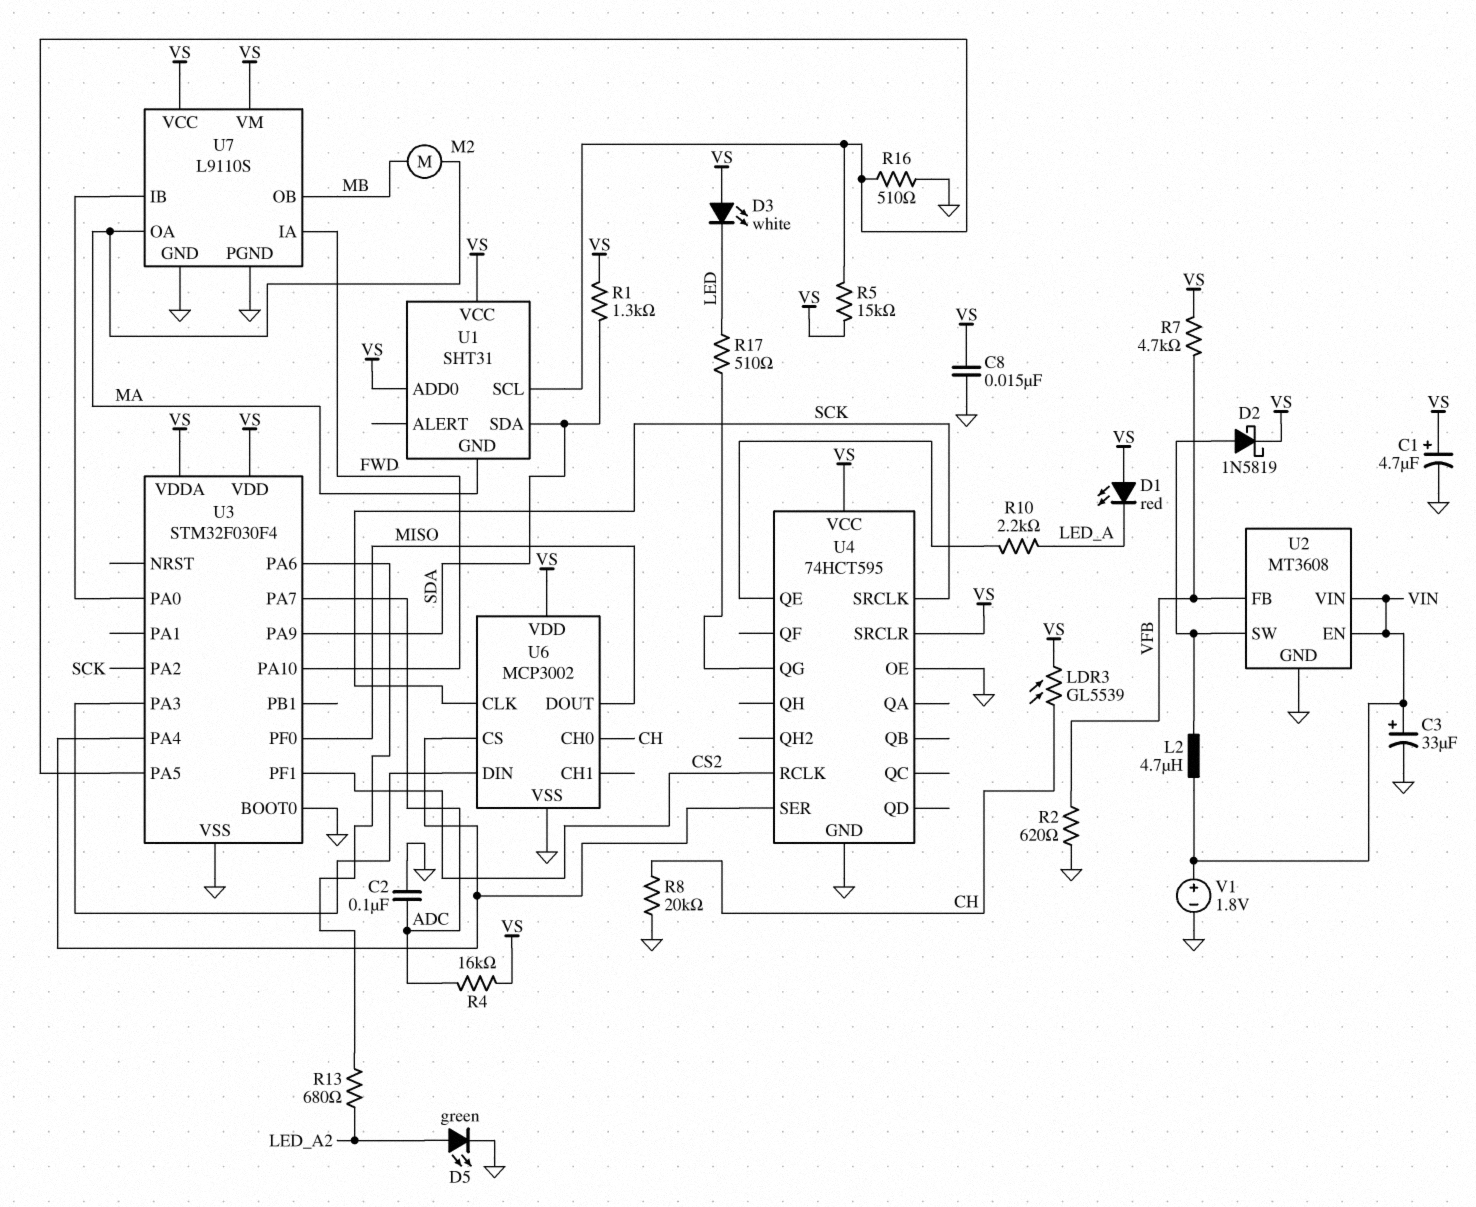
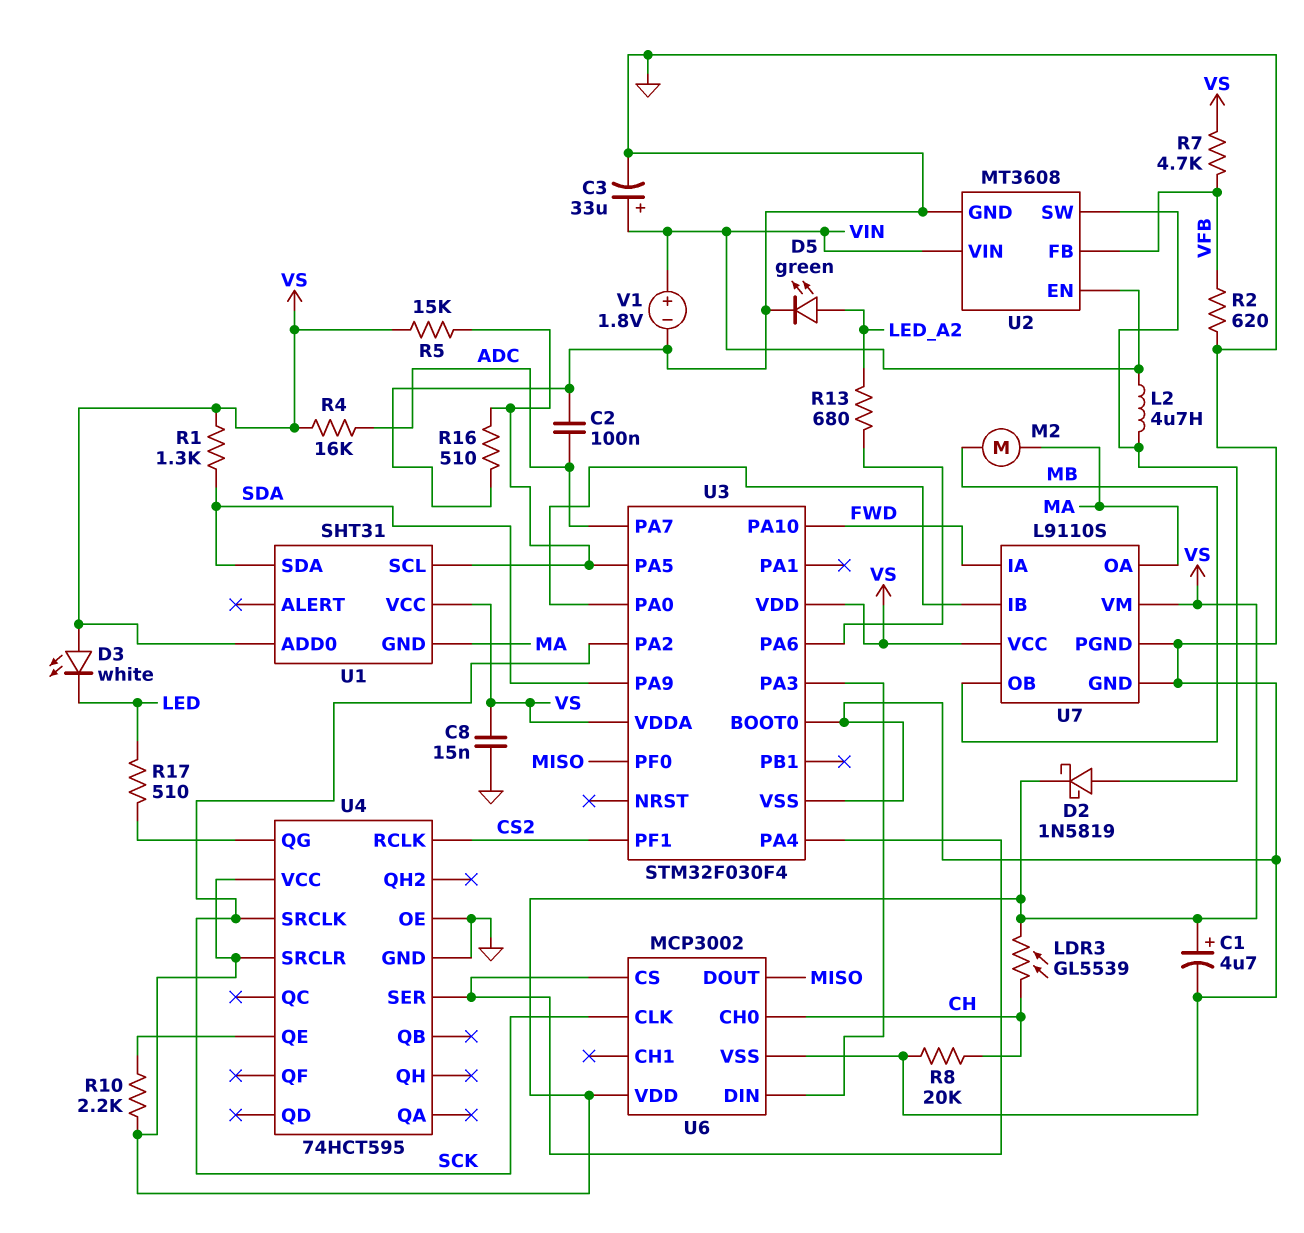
D1: LED red (A VS, K LED_A) -> none
R10: 2.2k (LED_A, U4/QE) -> 2.2k (U4/QE, VS)

